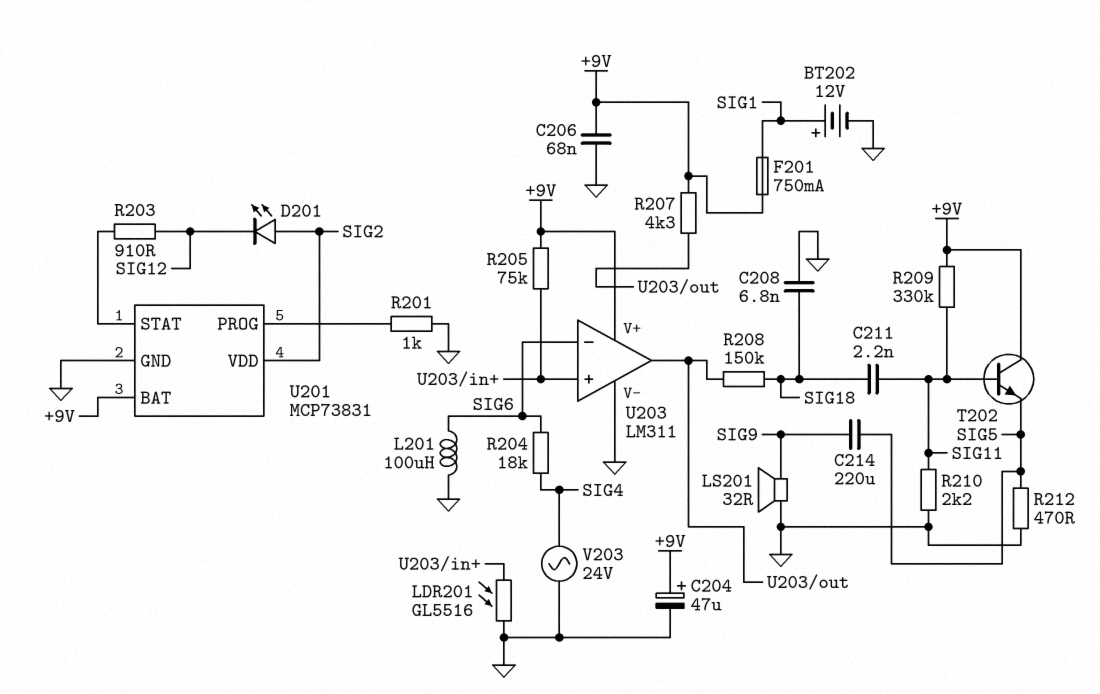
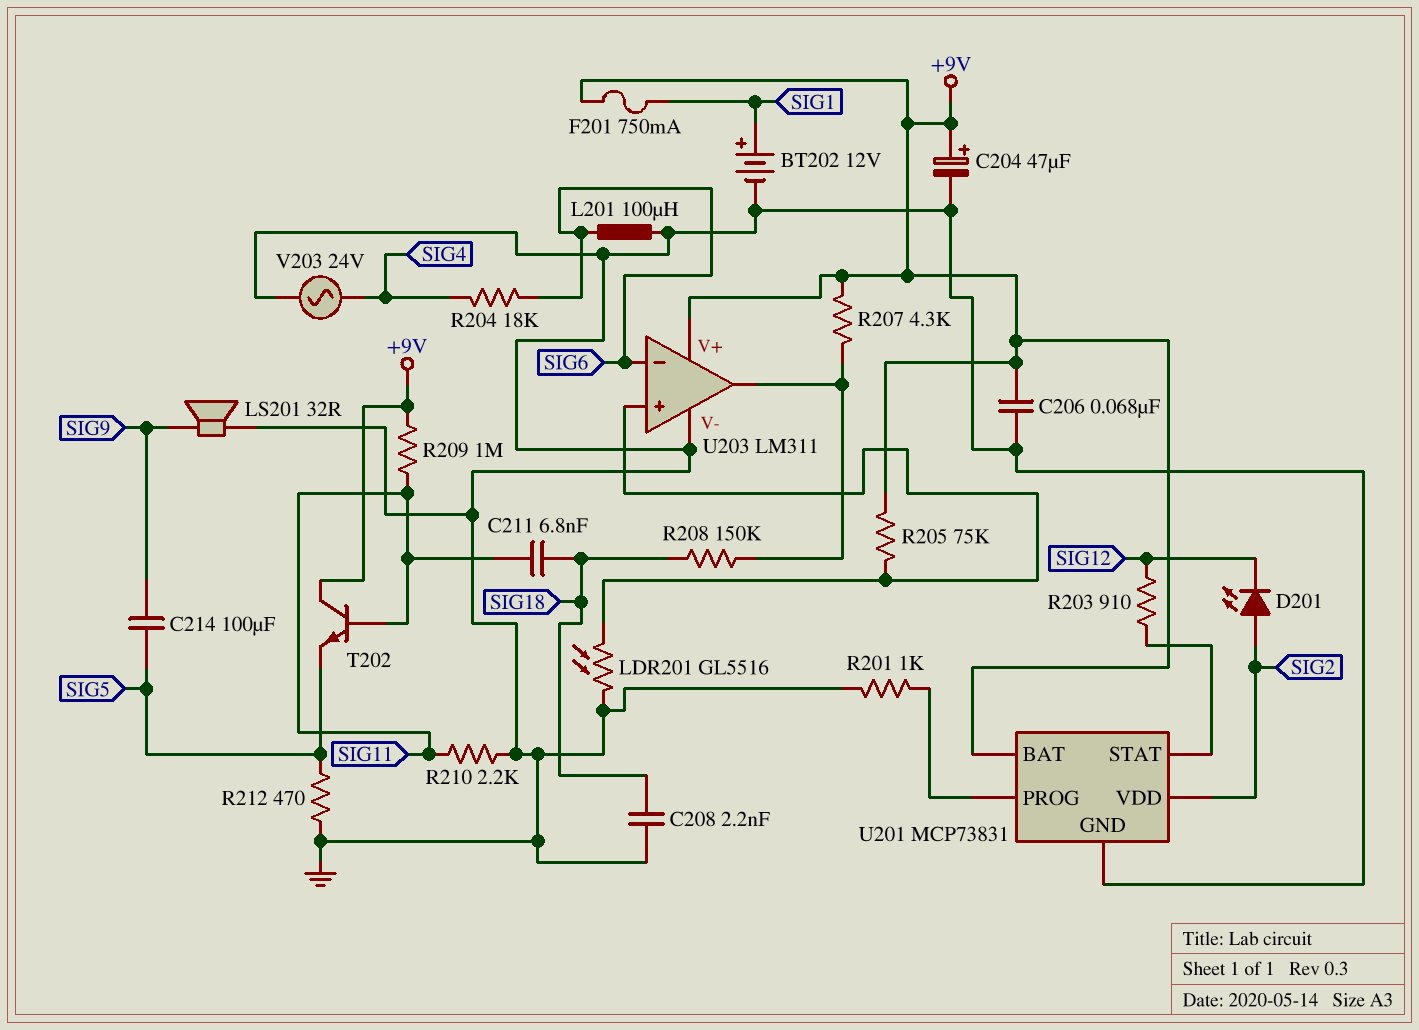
C208: 6.8nF (GND, SIG18) -> 2.2nF (GND, SIG18)
C211: 2.2nF (SIG11, SIG18) -> 6.8nF (SIG11, SIG18)
C214: 220uF (SIG5, SIG9) -> 100uF (SIG5, SIG9)
R209: 330k (+9V, SIG11) -> 1M (+9V, SIG11)

